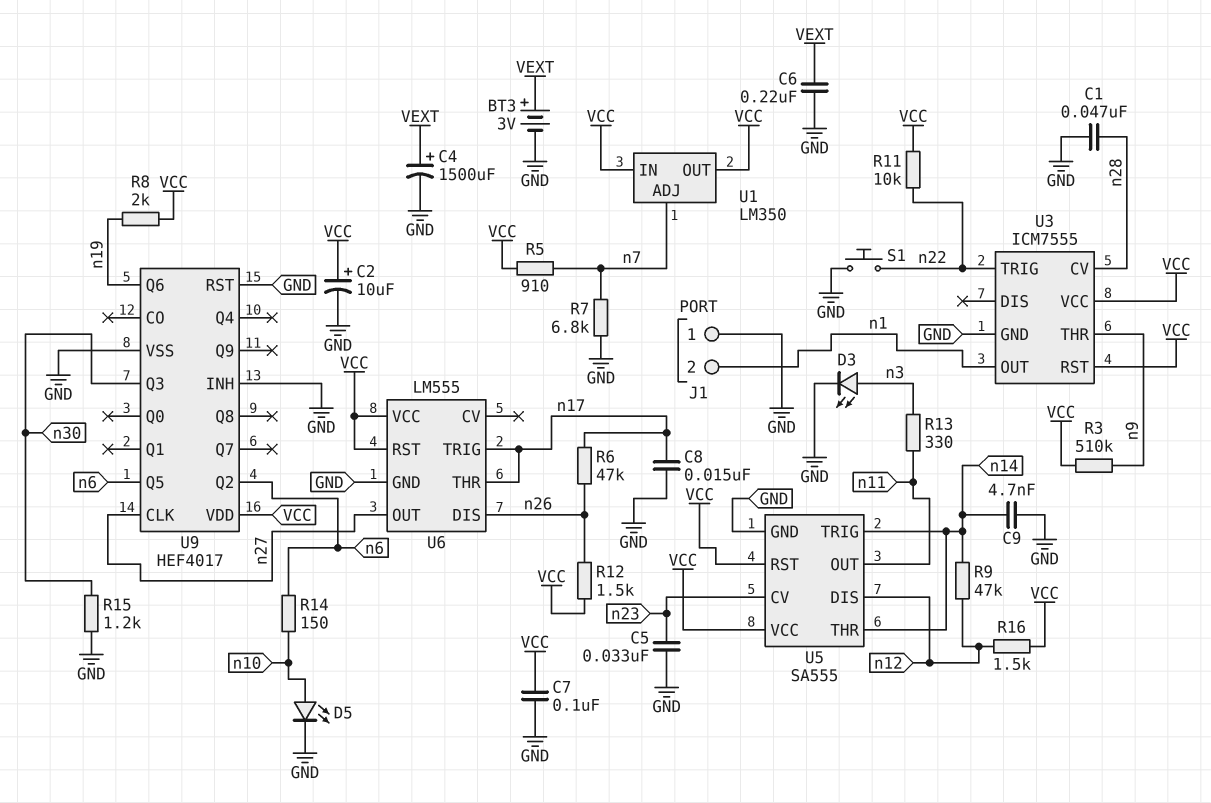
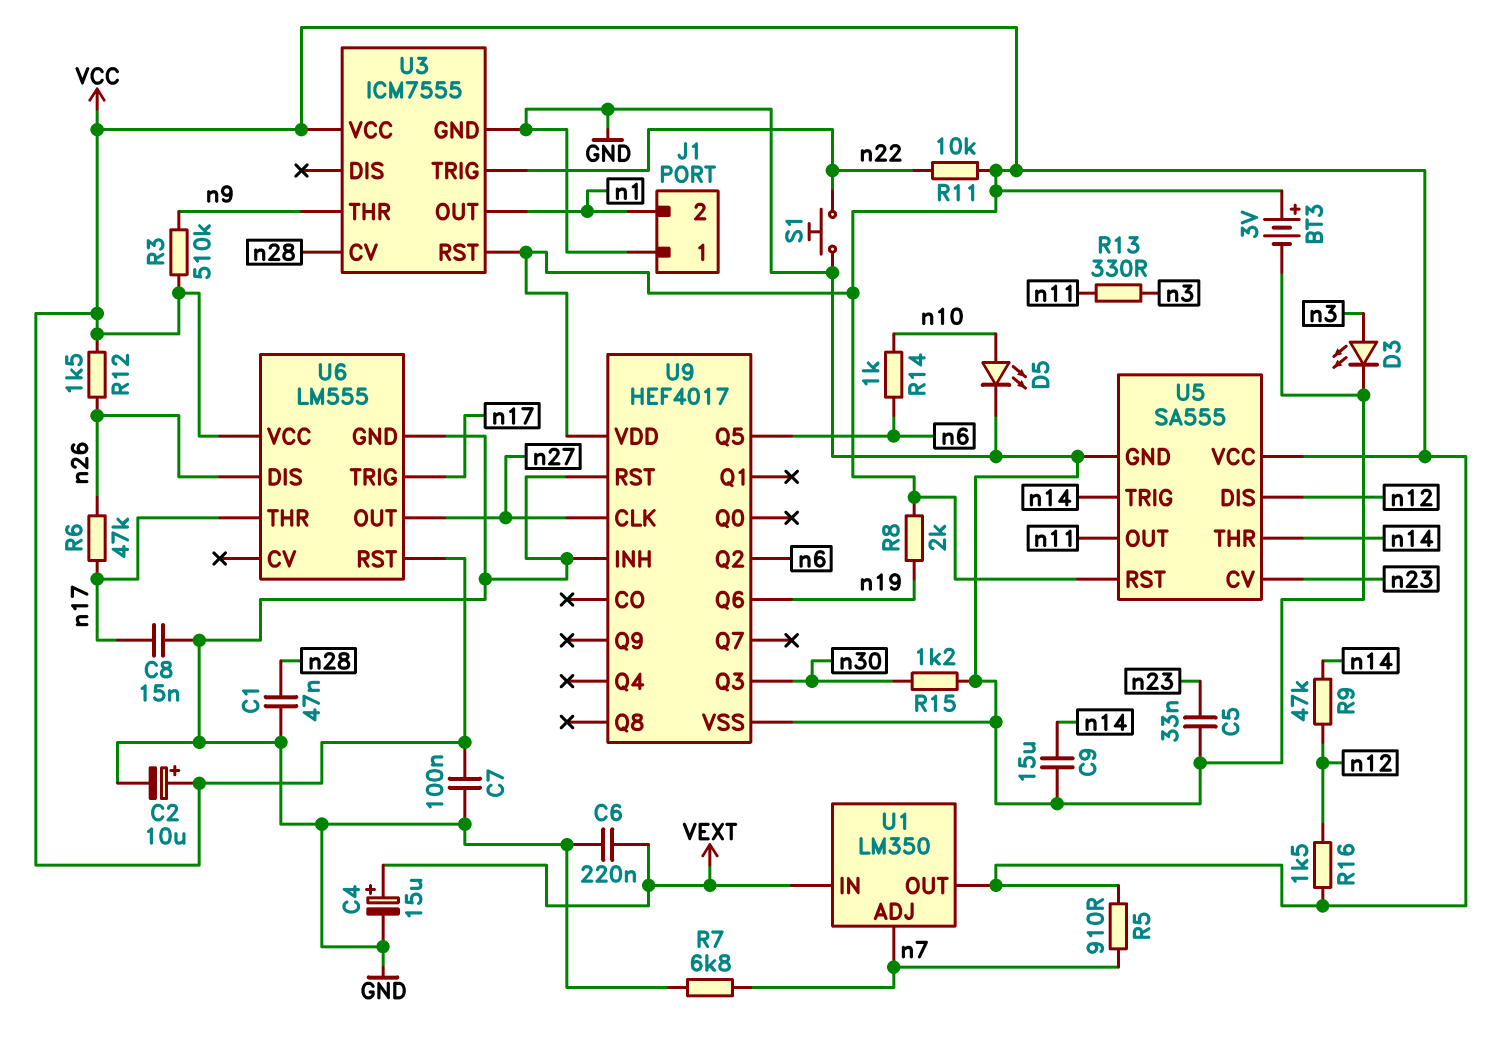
BT3: 3V (plus VEXT, minus GND) -> 3V (plus VCC, minus GND)
C4: 1500uF (plus VEXT, minus GND) -> 15uF (plus VEXT, minus GND)
C9: 4.7nF (GND, n14) -> 15uF (GND, n14)
R14: 150 (n6, n10) -> 1k (n6, n10)
U1 pin IN: VCC -> VEXT

